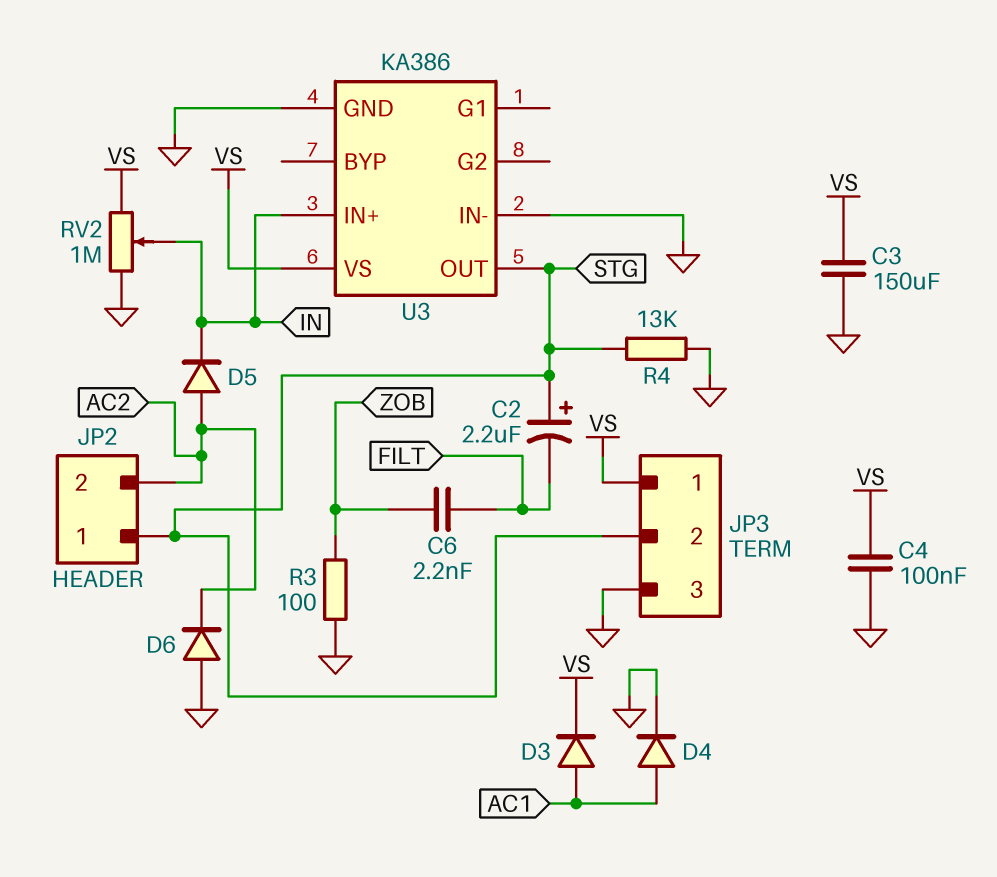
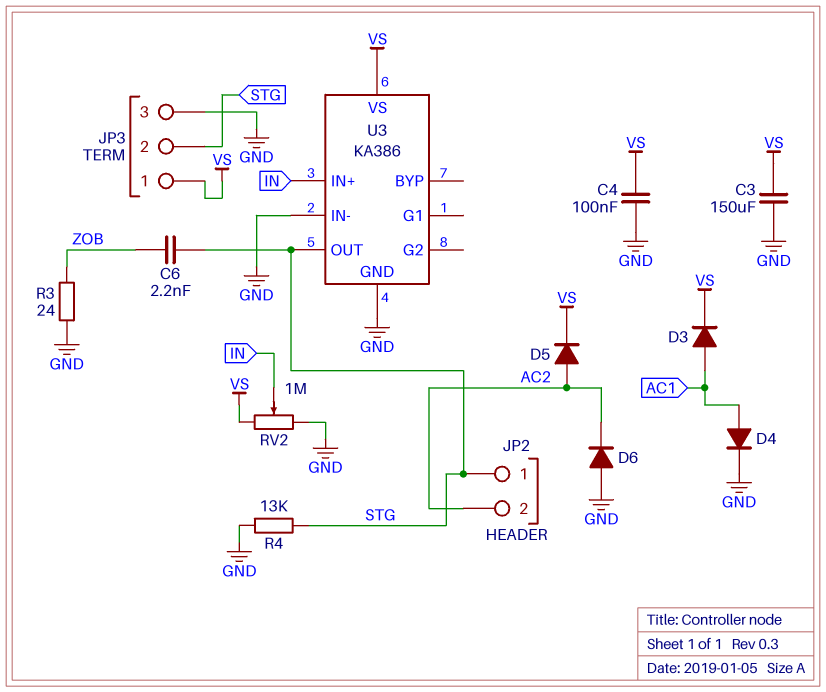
C2: 2.2uF (plus STG, minus FILT) -> none
C6: 2.2nF (FILT, ZOB) -> 2.2nF (STG, ZOB)
D5: diode (A AC2, K IN) -> diode (A AC2, K VS)
R3: 100 (GND, ZOB) -> 24 (GND, ZOB)

